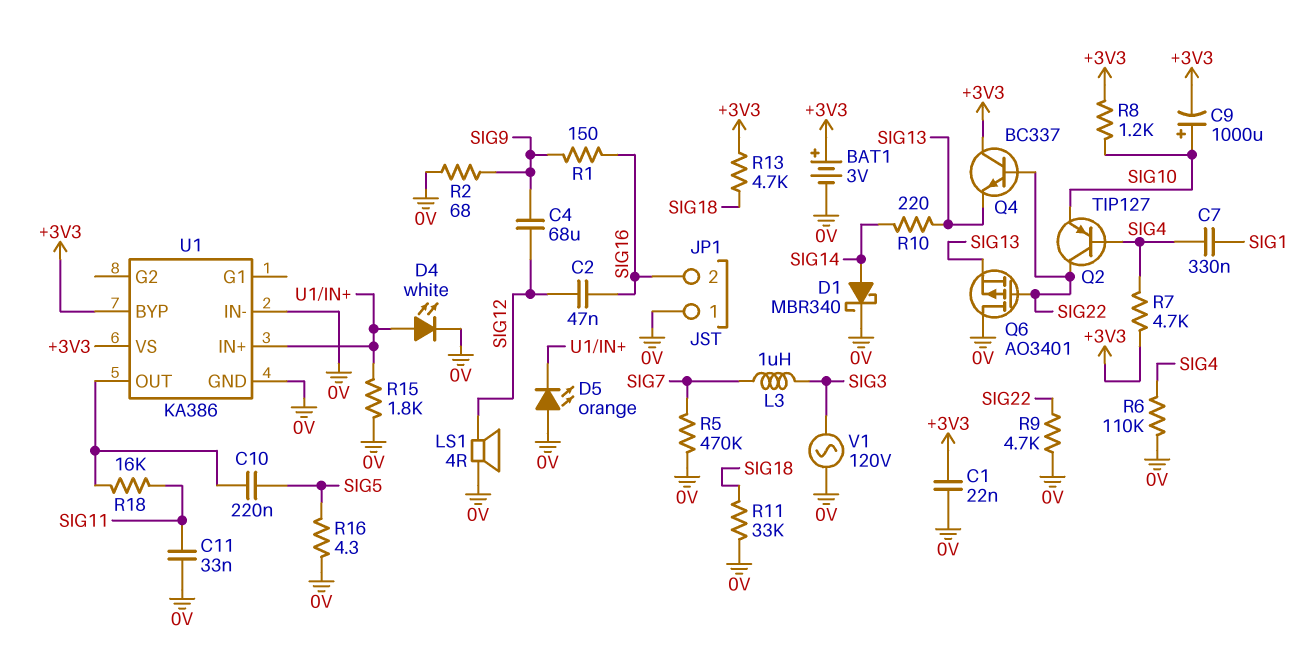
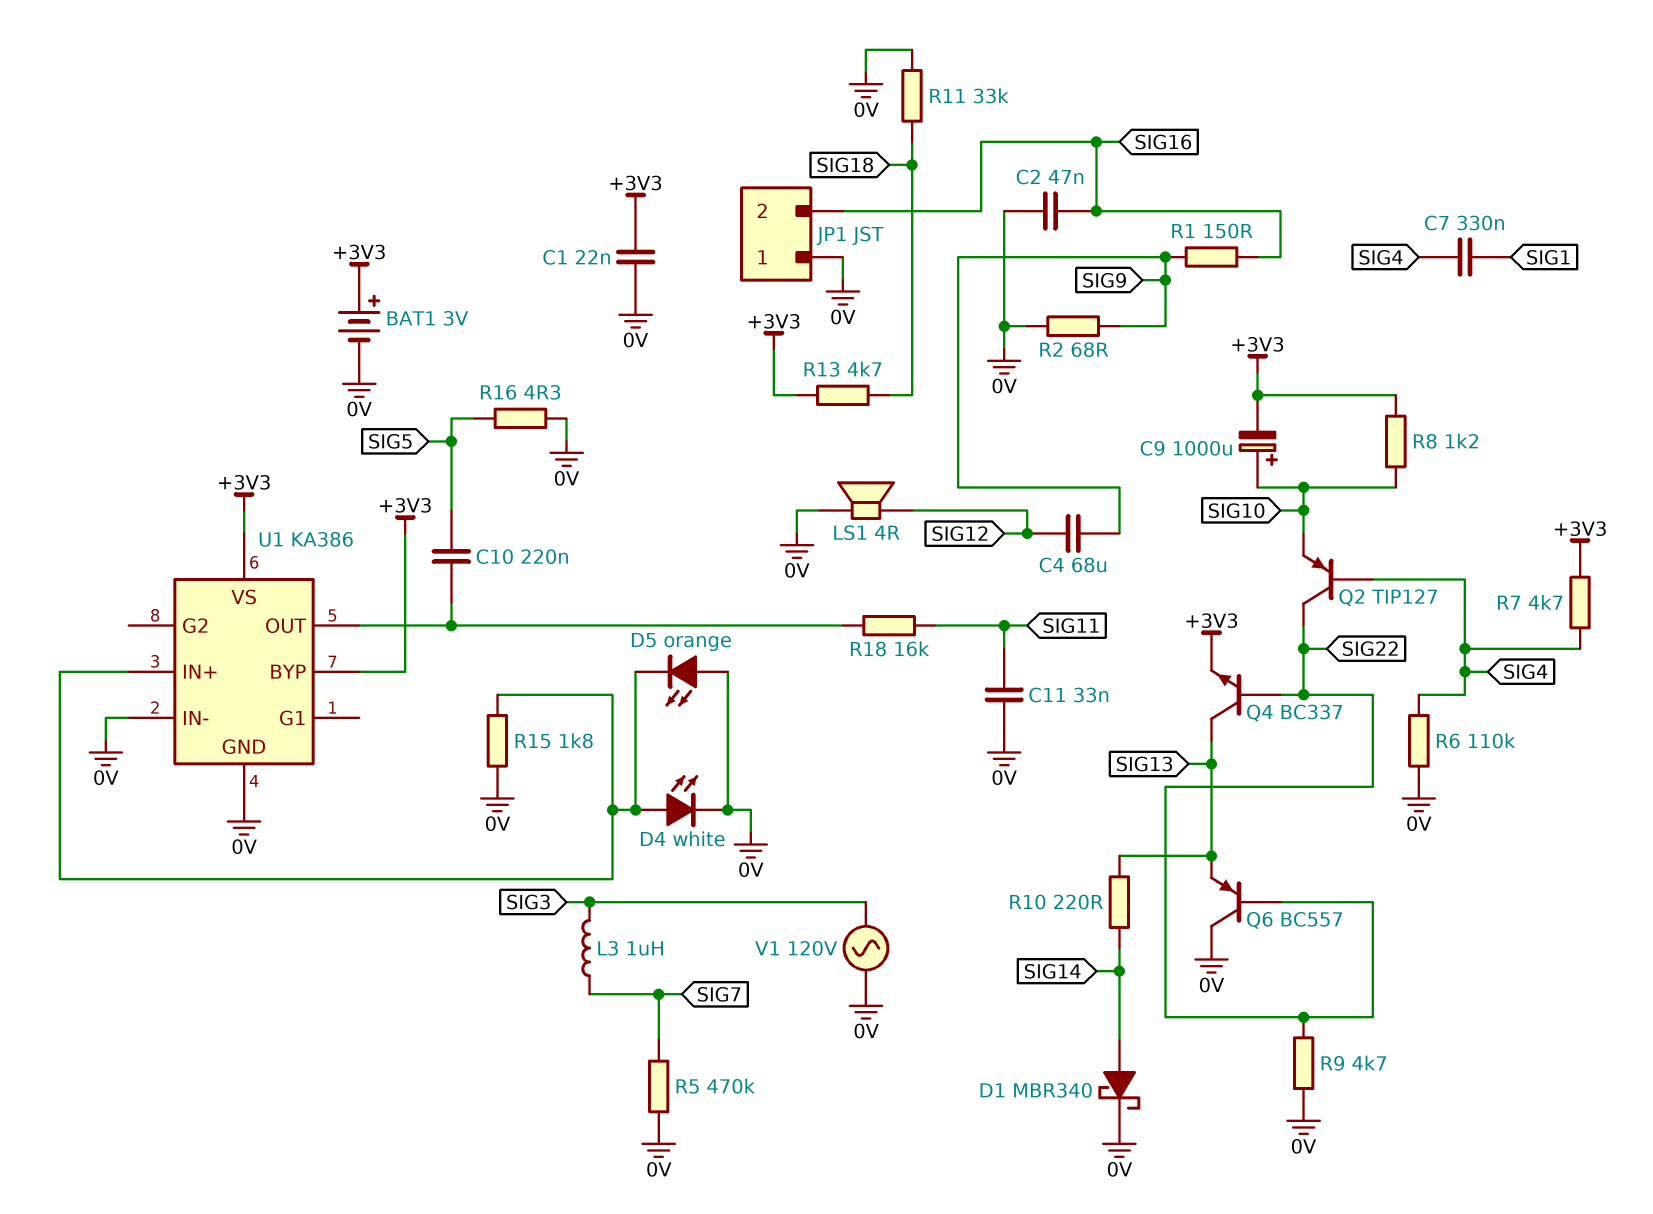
C2: 47nF (SIG12, SIG16) -> 47nF (0V, SIG16)
Q4: NPN BC337 (B SIG22, C +3V3, E SIG13) -> NPN BC337 (B SIG22, C SIG13, E +3V3)
Q6: PMOS AO3401 (G SIG22, D 0V, S SIG13) -> PNP BC557 (B SIG22, C 0V, E SIG13)

